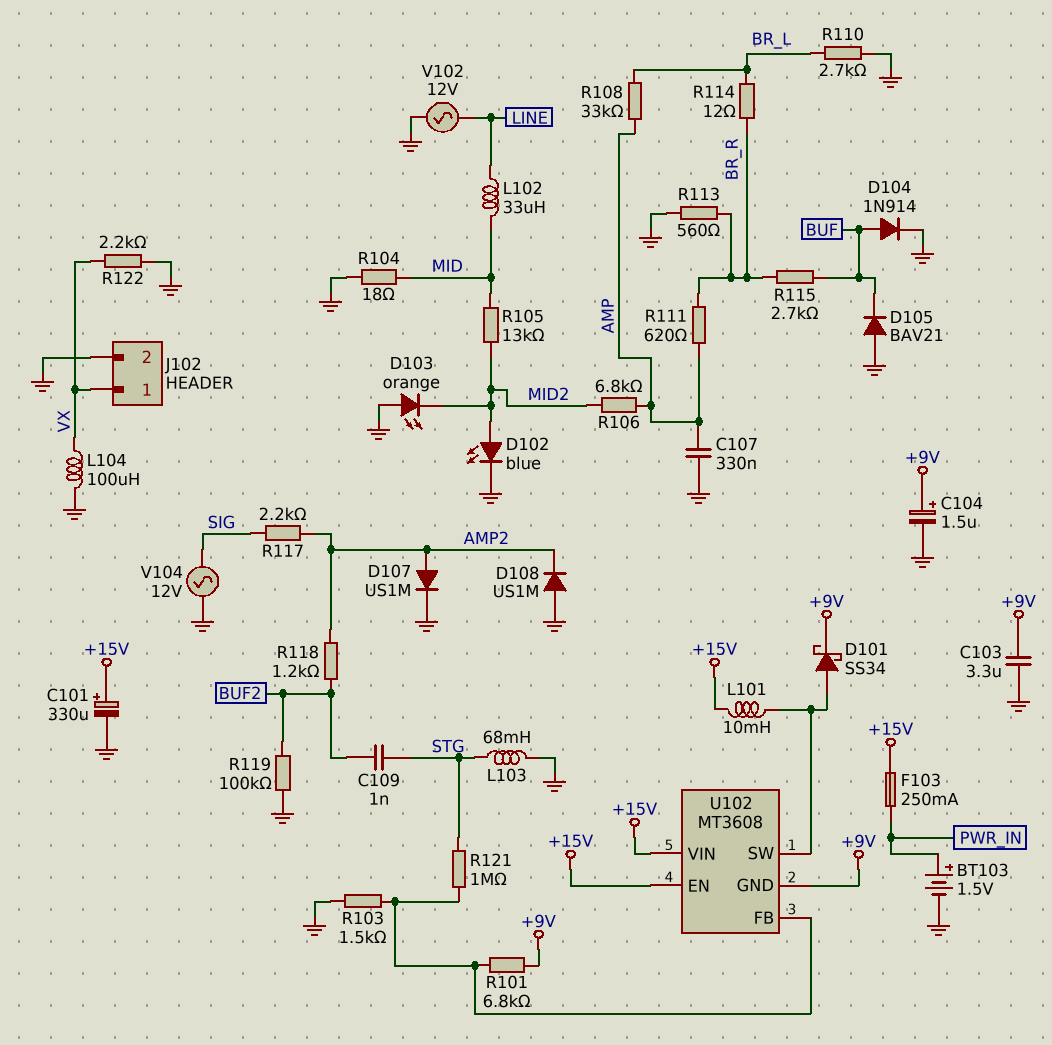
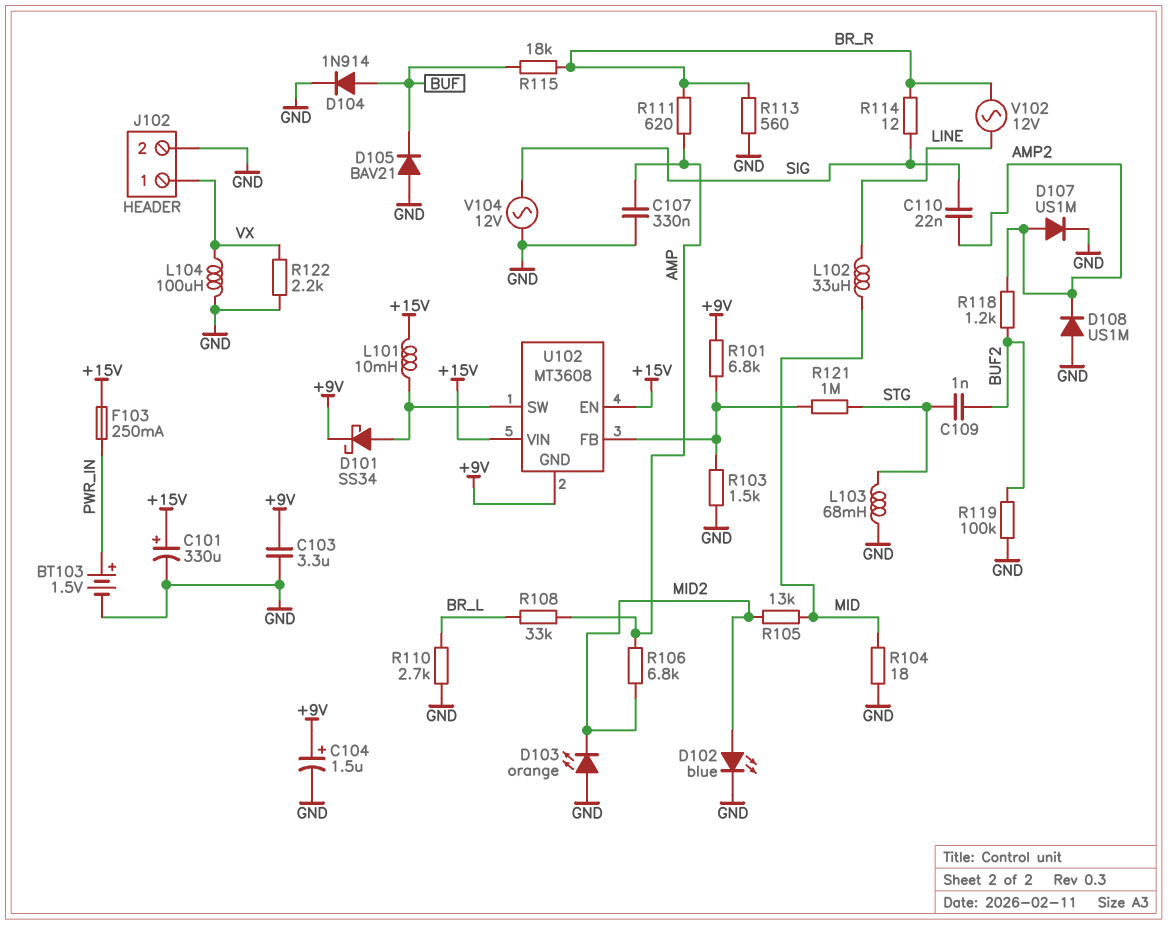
C110: none -> 22nF (AMP2, SIG)
R114: 12 (BR_L, BR_R) -> 12 (BR_R, SIG)
R115: 2.7k (BR_R, BUF) -> 18k (BR_R, BUF)
R117: 2.2k (AMP2, SIG) -> none
V102: AC 12V (GND, LINE) -> AC 12V (BR_R, LINE)

